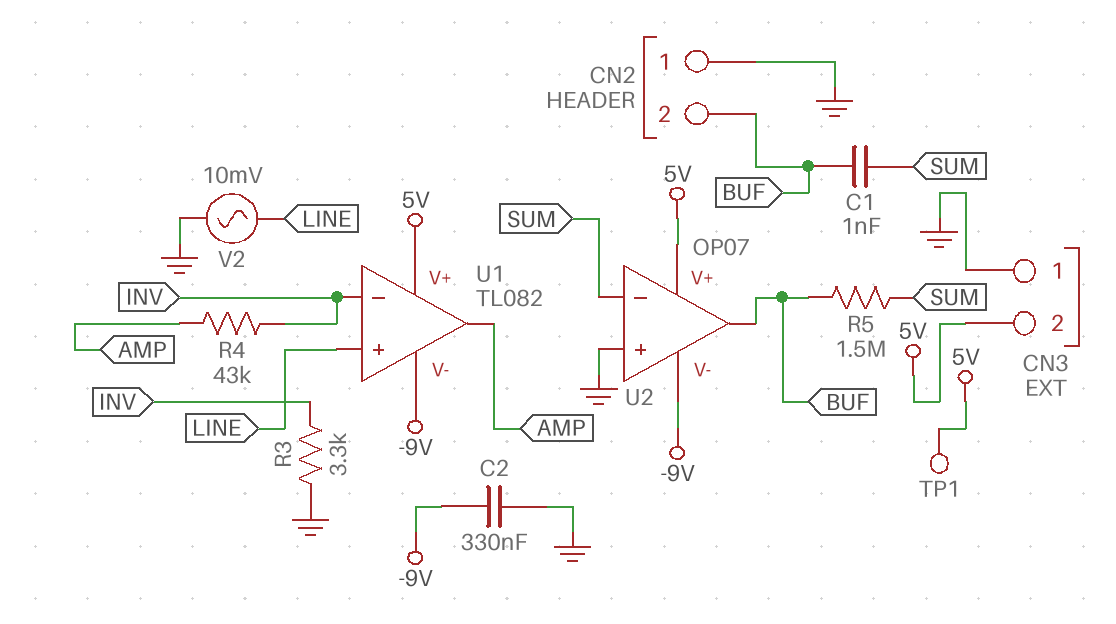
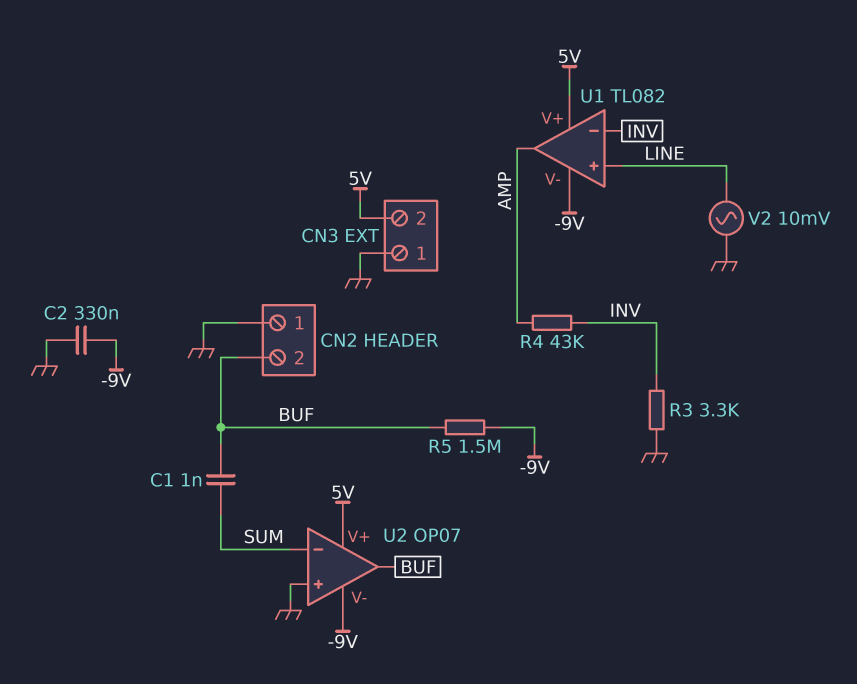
R5: 1.5M (BUF, SUM) -> 1.5M (-9V, BUF)
TP1: test point (5V) -> none

